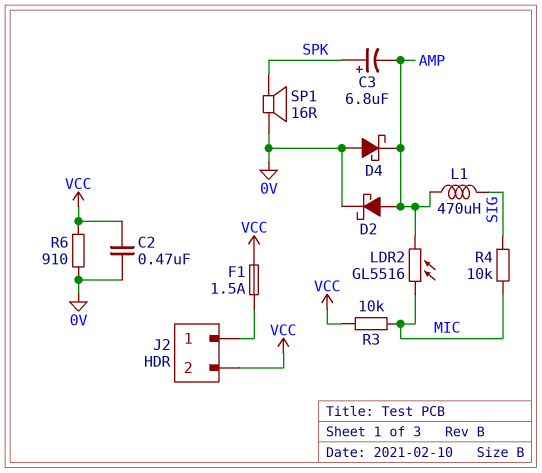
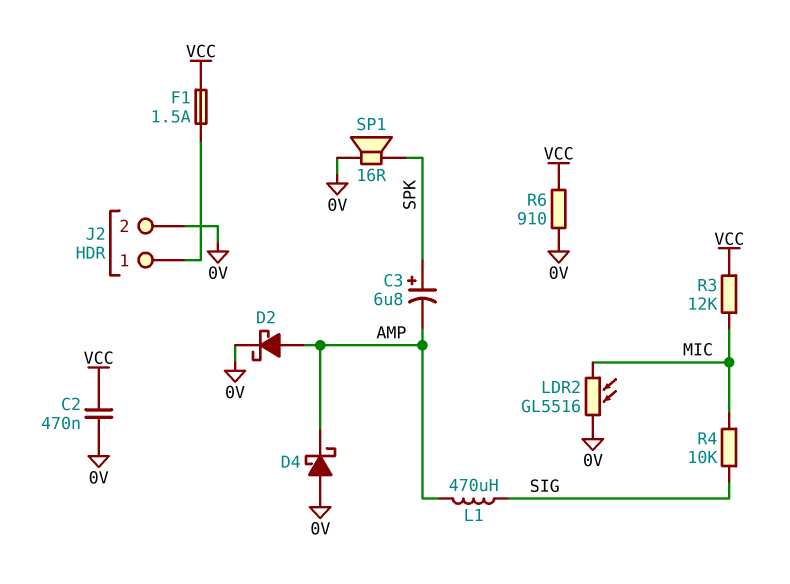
J2 pin 2: VCC -> 0V
LDR2: GL5516 (AMP, MIC) -> GL5516 (0V, MIC)
R3: 10k (MIC, VCC) -> 12k (MIC, VCC)

